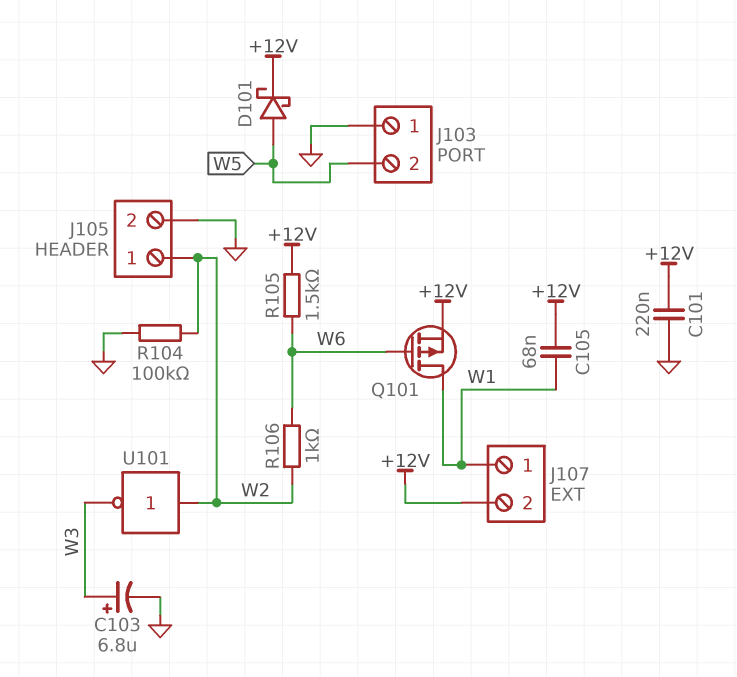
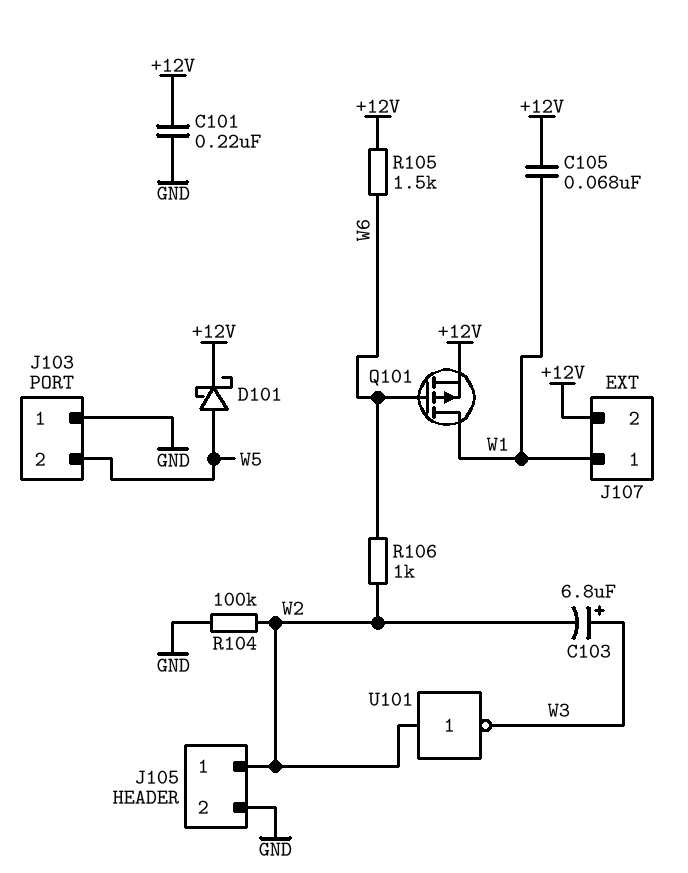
C103: 6.8uF (plus W3, minus GND) -> 6.8uF (plus W3, minus W2)

